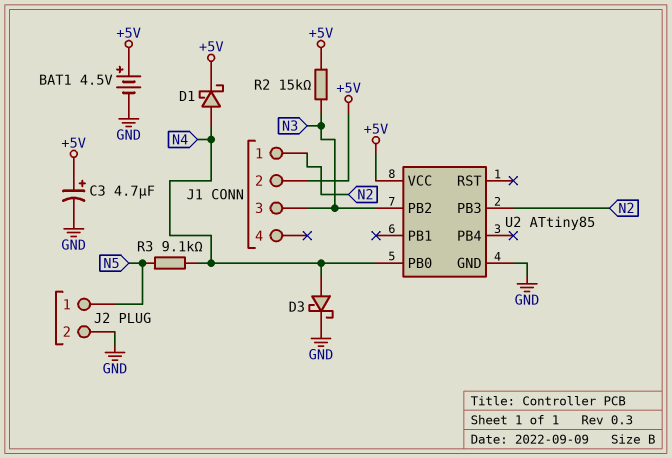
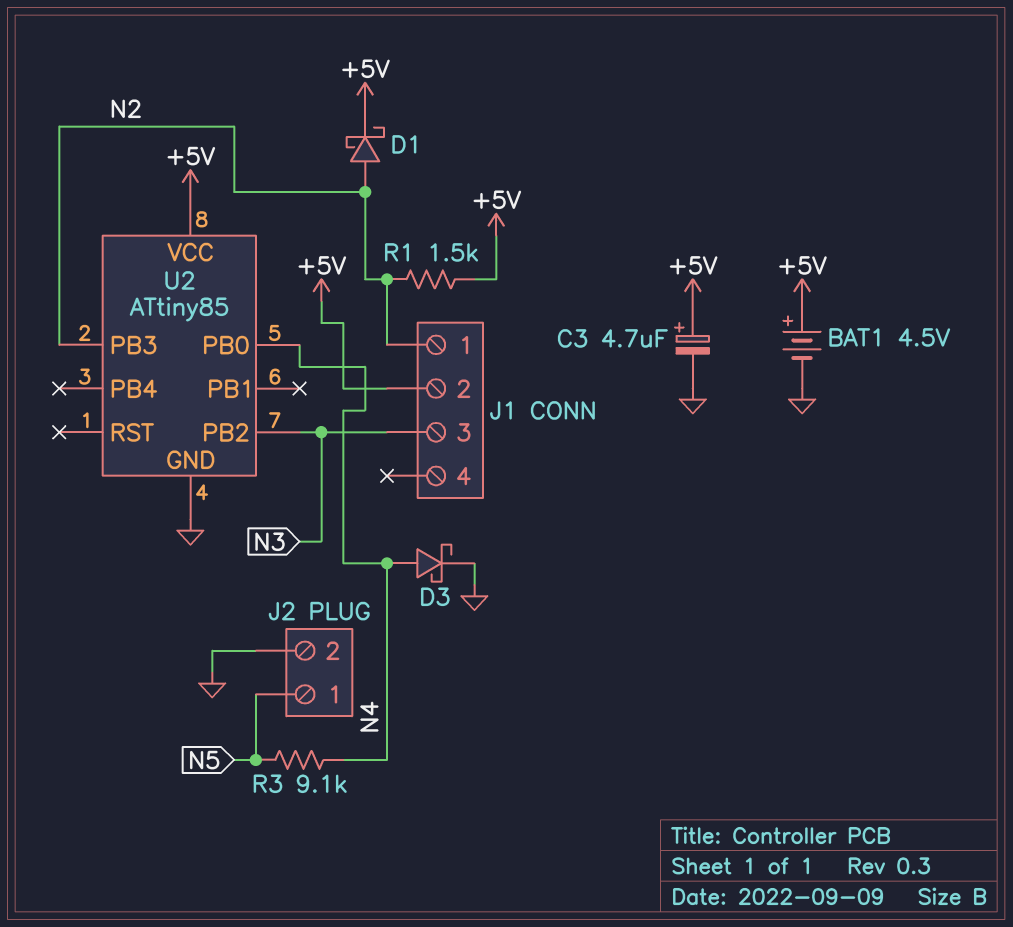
D1: schottky (A N4, K +5V) -> schottky (A N2, K +5V)
R1: none -> 1.5k (+5V, N2)
R2: 15k (+5V, N3) -> none

